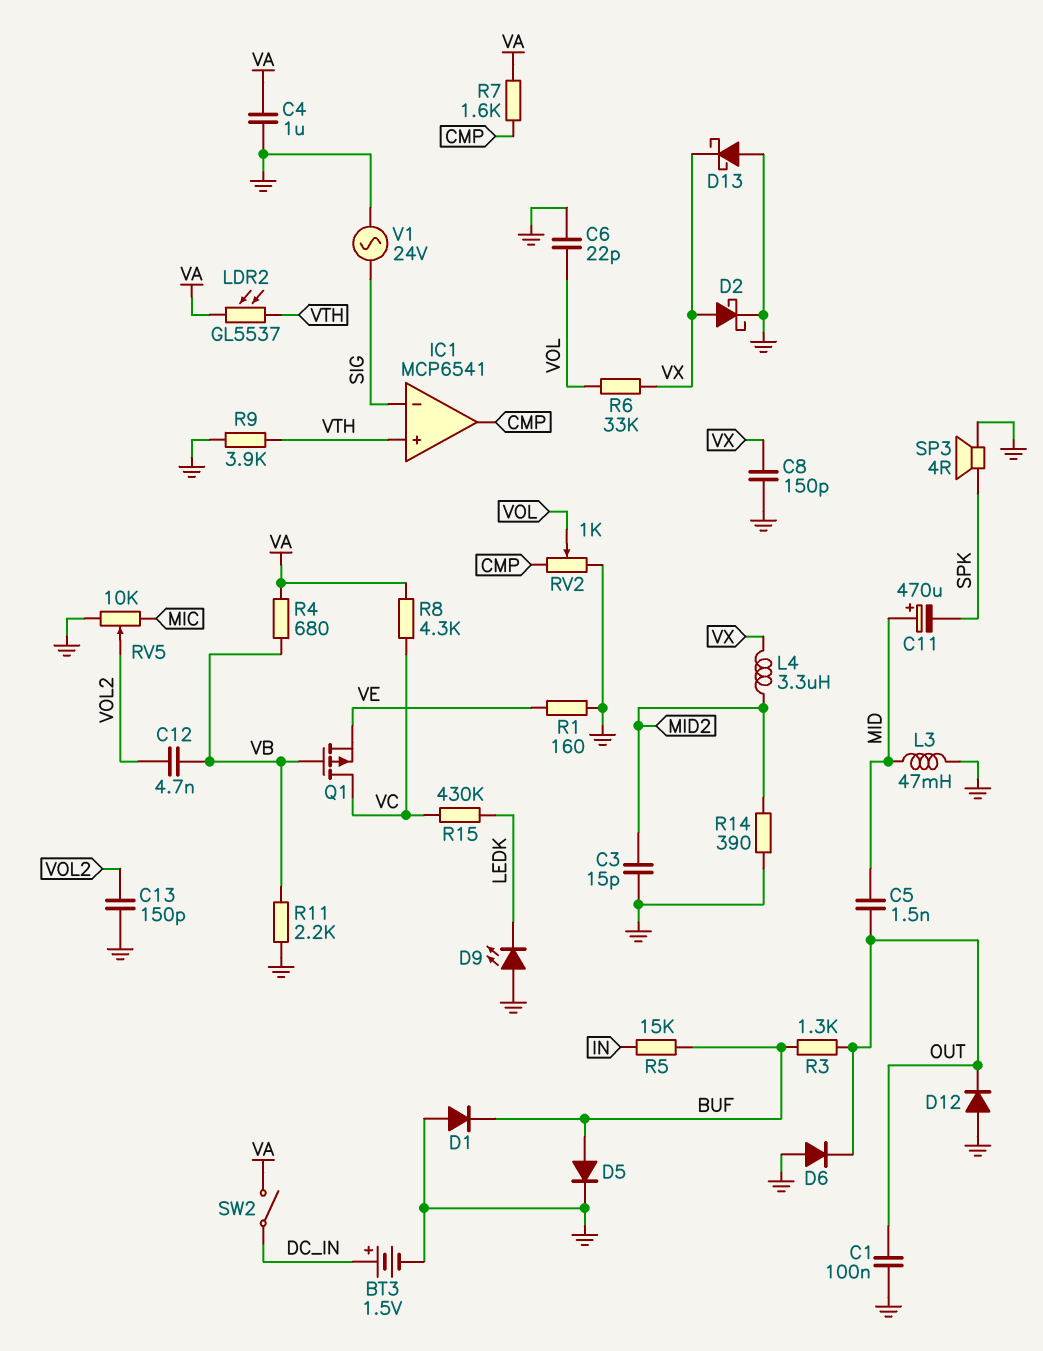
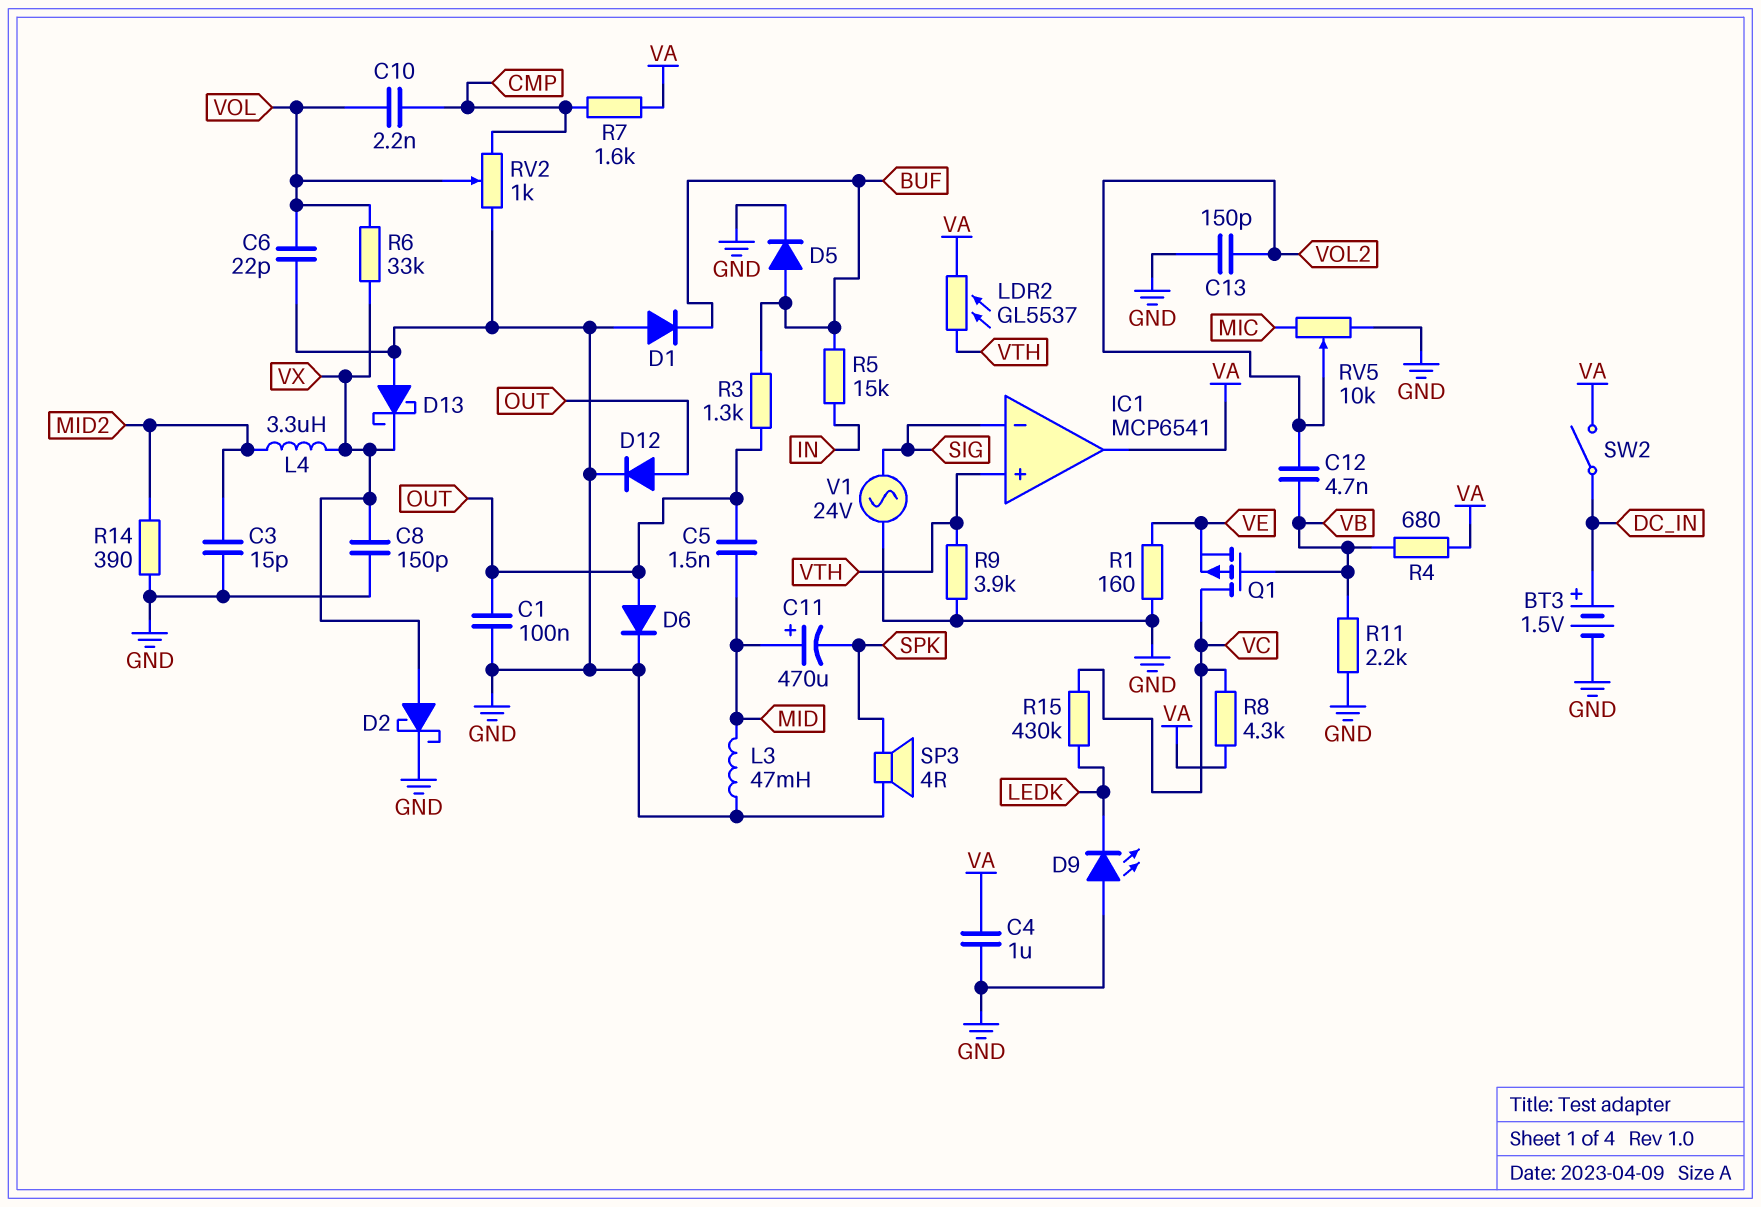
C10: none -> 2.2nF (CMP, VOL)
D6: diode (A GND, K OUT) -> diode (A OUT, K GND)
D12: diode (A GND, K OUT) -> diode (A OUT, K GND)
IC1 pin out: CMP -> VA

